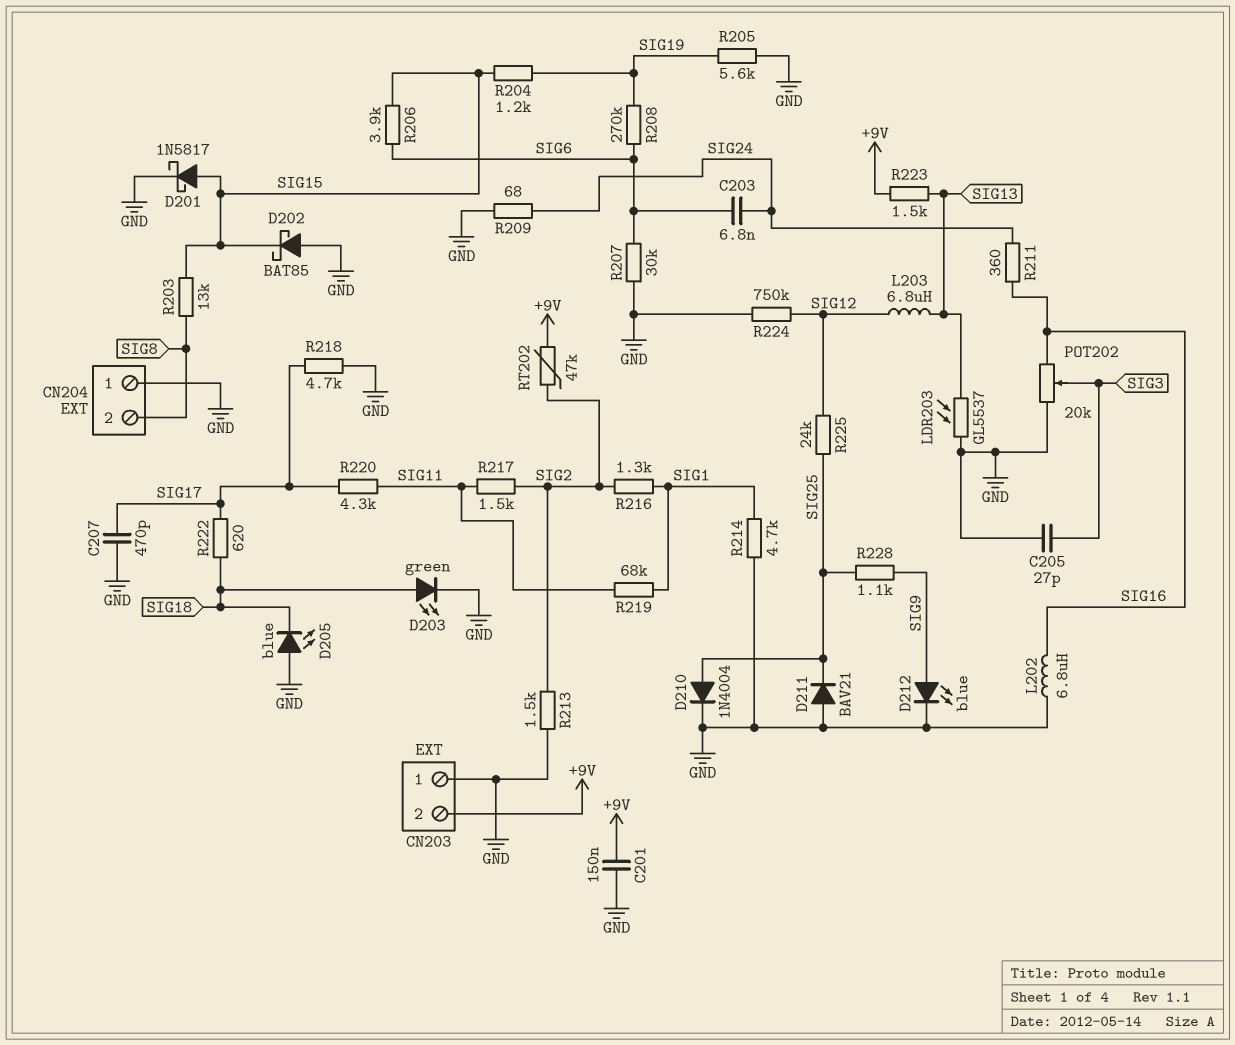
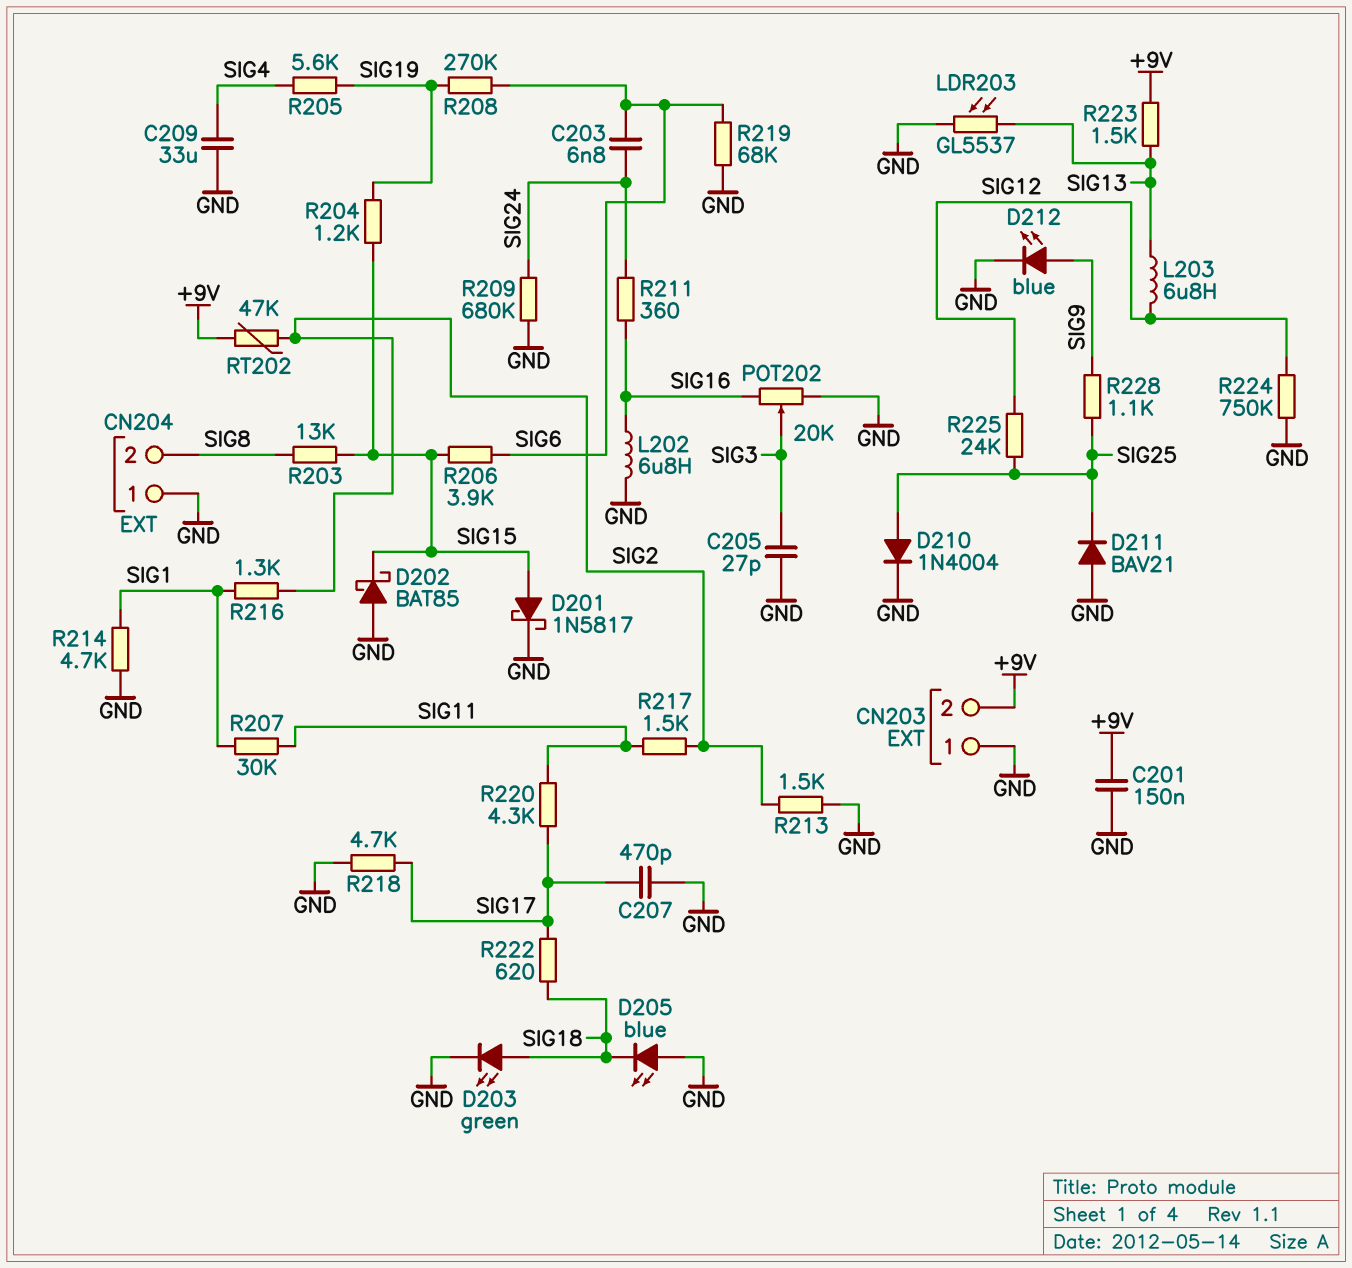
C209: none -> 33uF (GND, SIG4)
R205: 5.6k (GND, SIG19) -> 5.6k (SIG4, SIG19)
R207: 30k (GND, SIG6) -> 30k (SIG1, SIG11)
R209: 68 (GND, SIG24) -> 680k (GND, SIG24)
R219: 68k (SIG1, SIG11) -> 68k (GND, SIG6)

